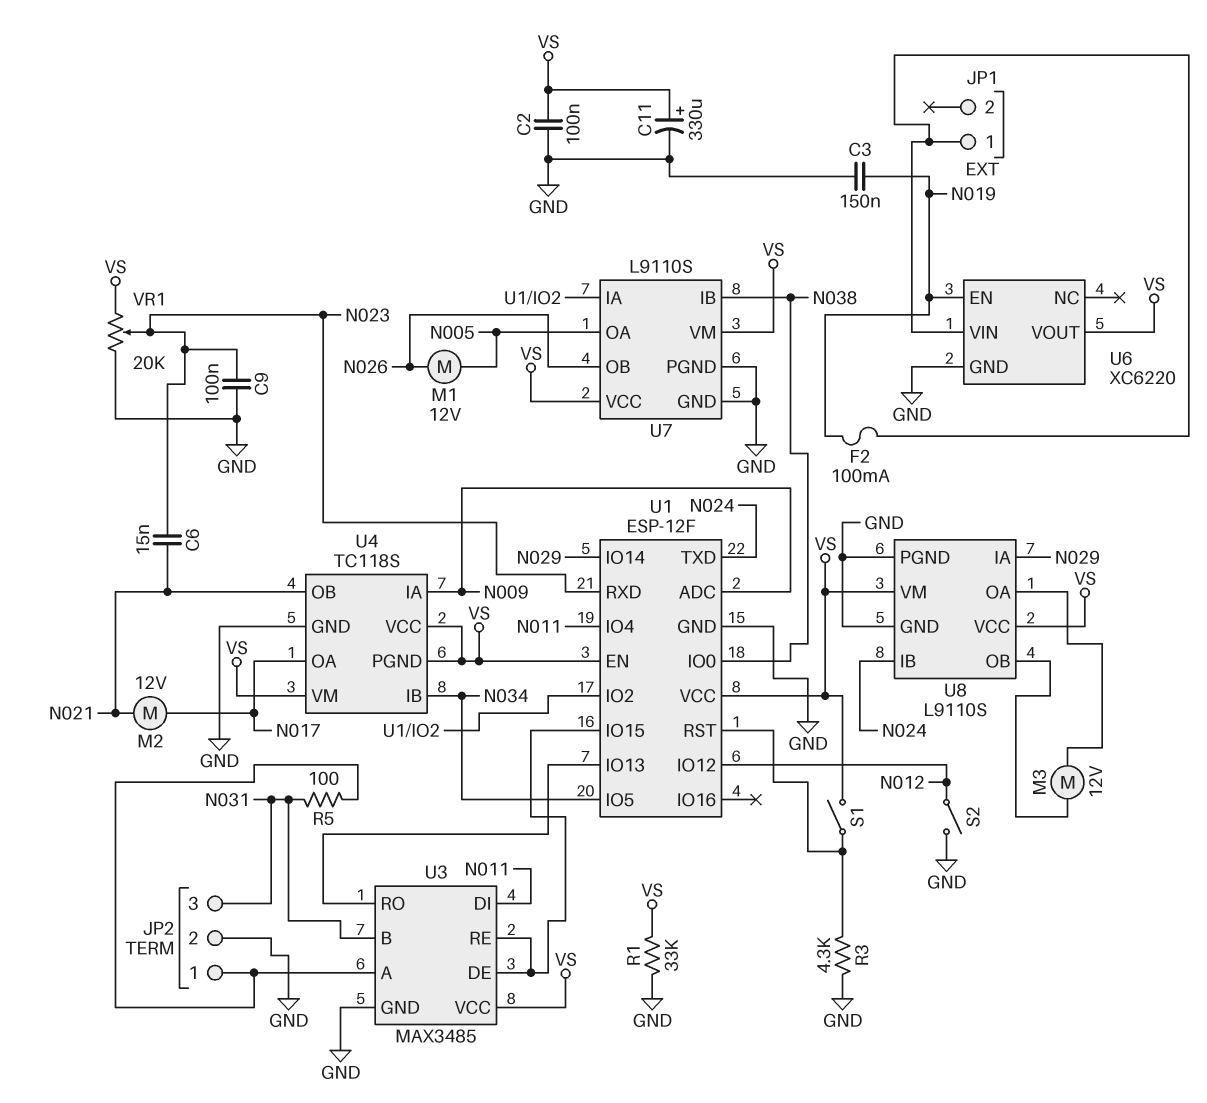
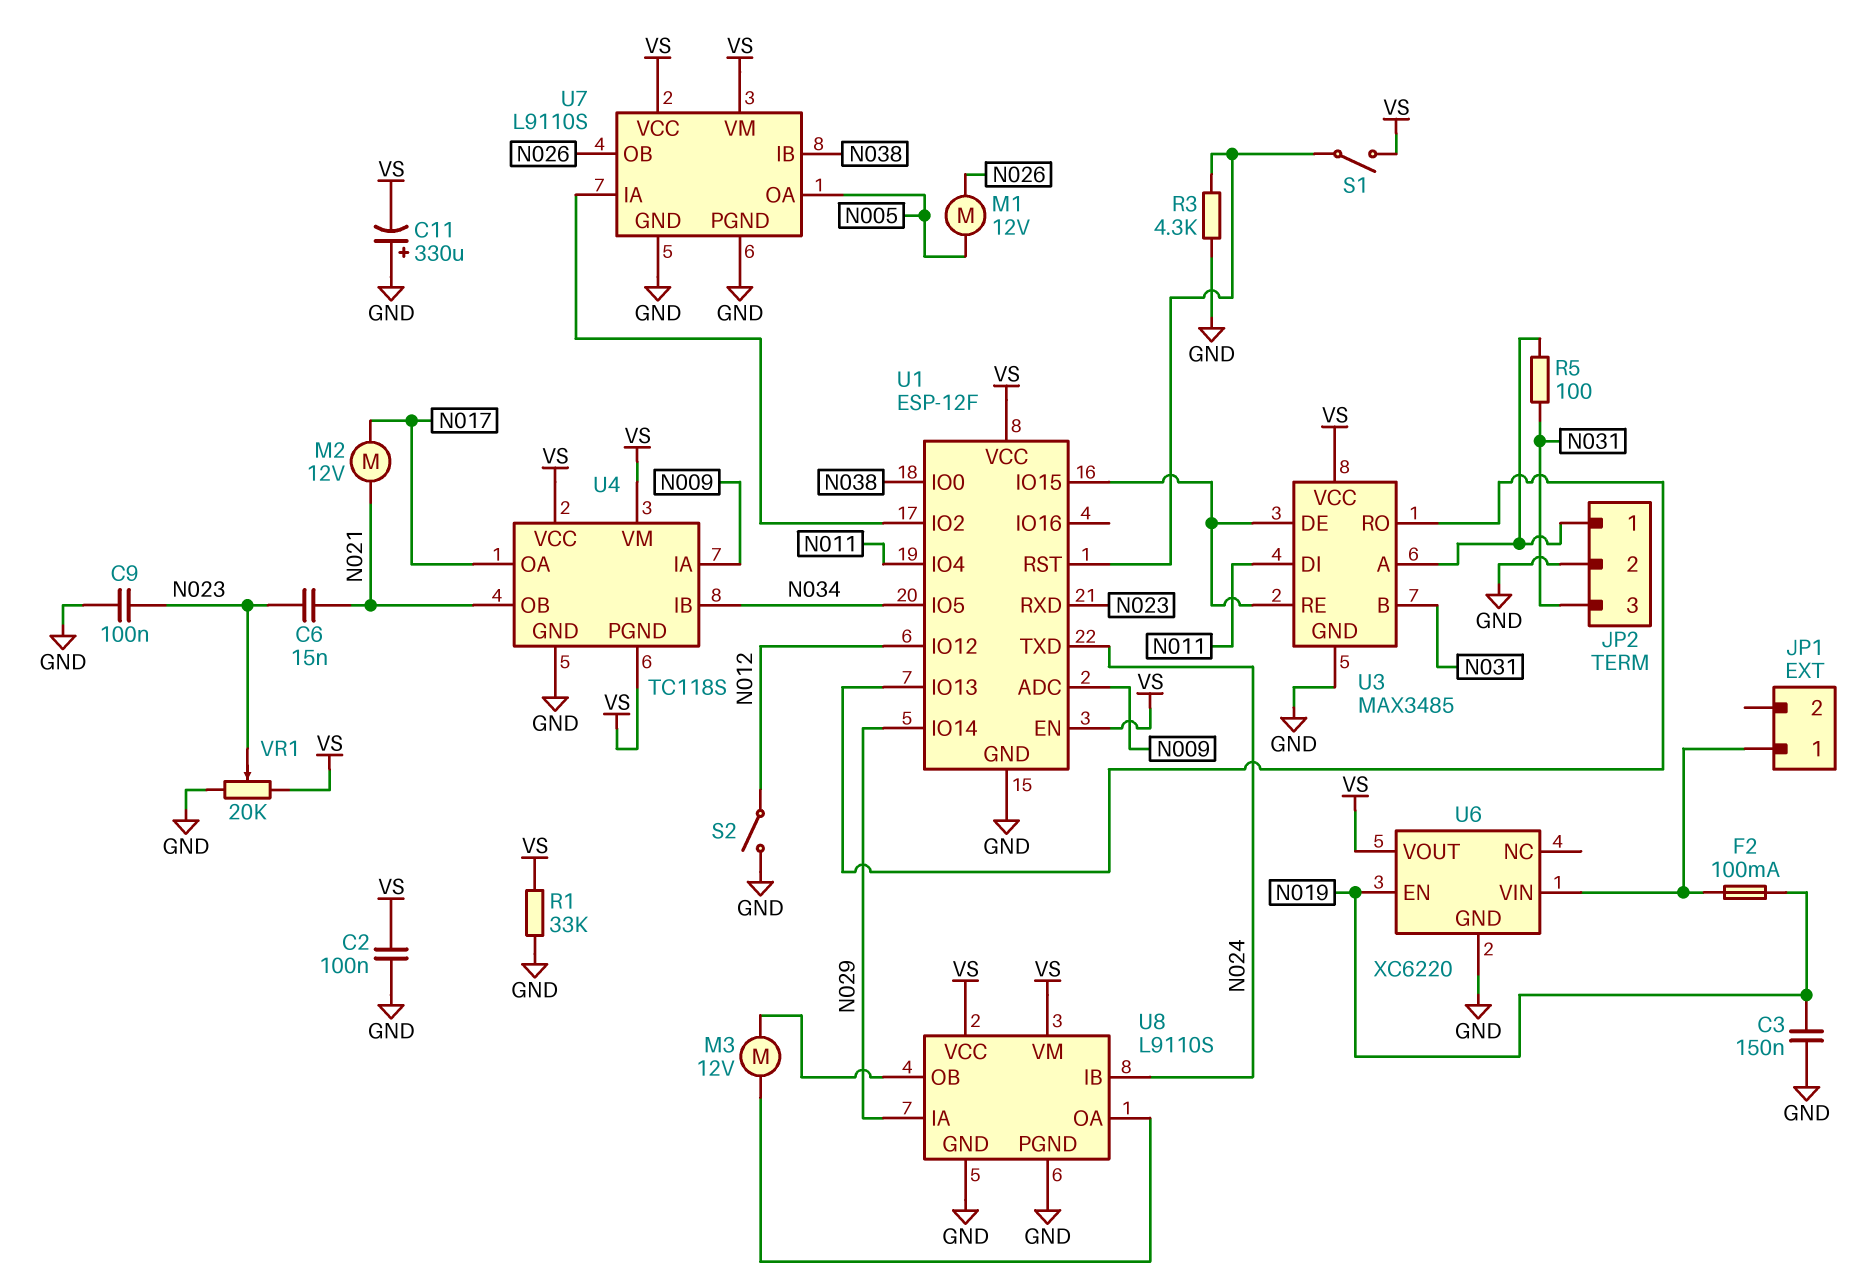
C11: 330uF (plus VS, minus GND) -> 330uF (plus GND, minus VS)

